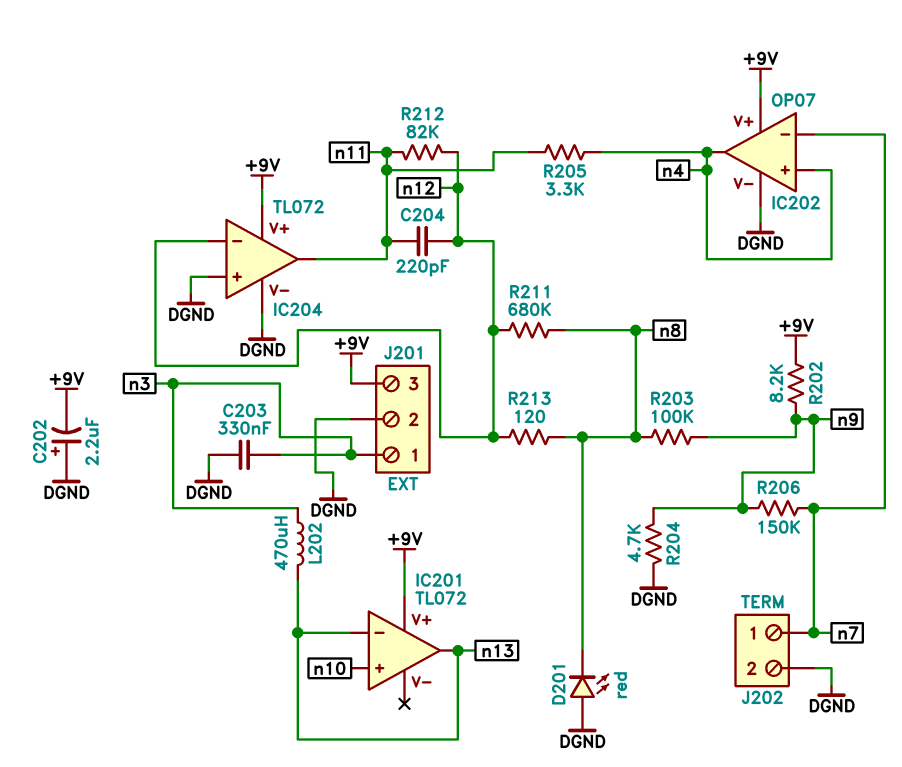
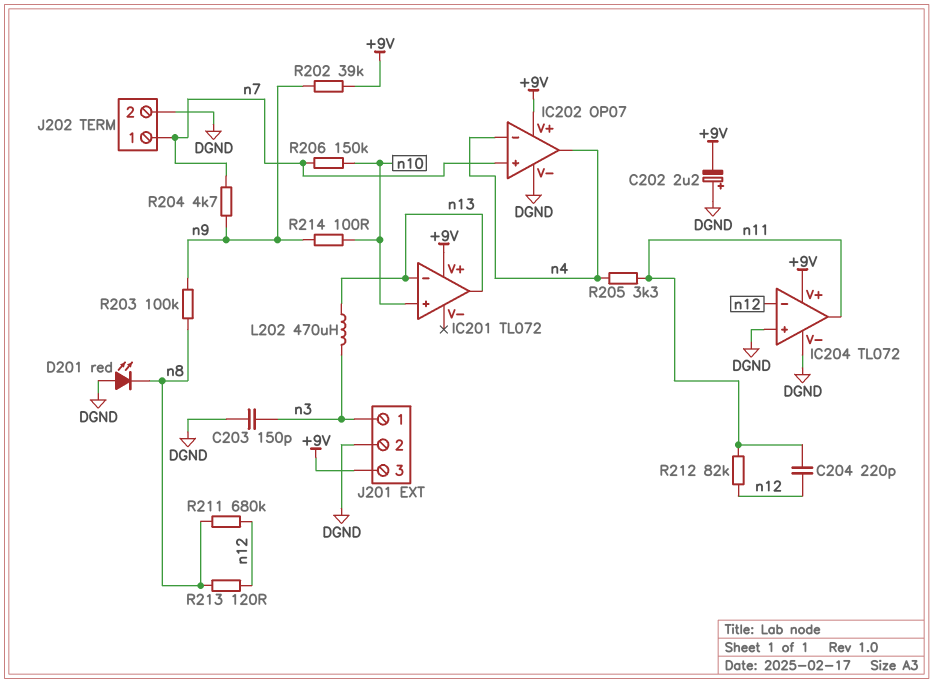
C203: 330nF (DGND, n3) -> 150pF (DGND, n3)
IC202 pin in+: n4 -> n7
IC202 pin in-: n7 -> n4
R202: 8.2k (+9V, n9) -> 39k (+9V, n9)
R204: 4.7k (DGND, n9) -> 4.7k (n7, n9)
R206: 150k (n7, n9) -> 150k (n7, n10)
R214: none -> 100 (n9, n10)

